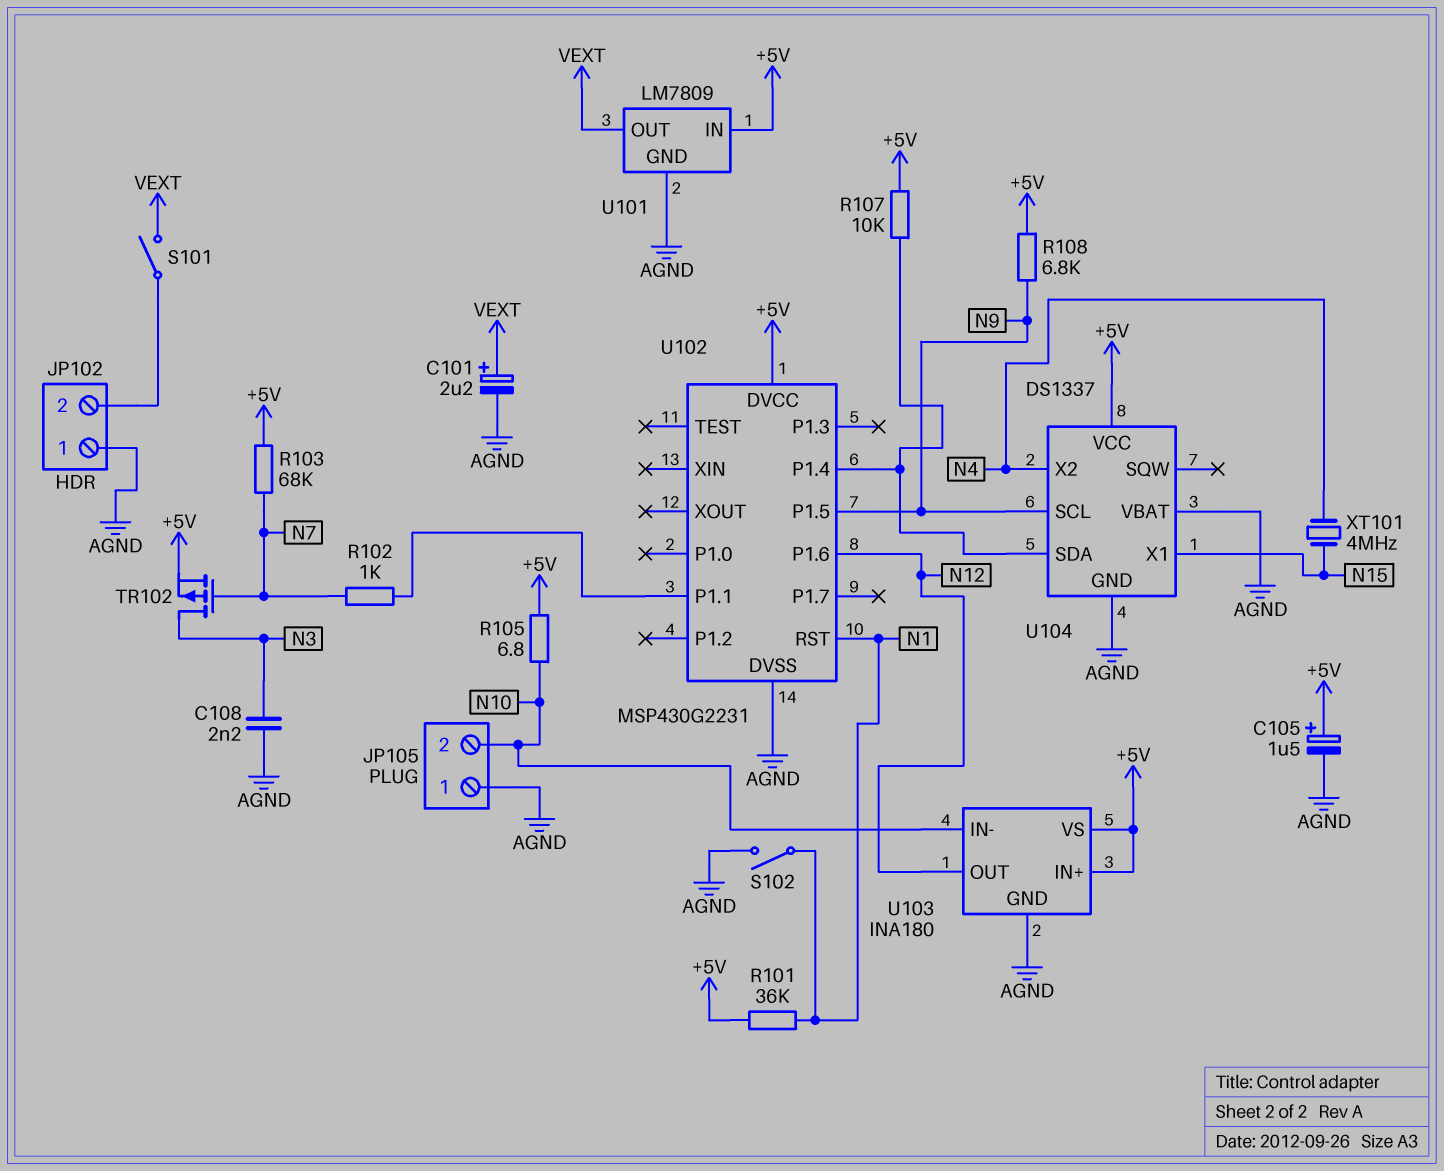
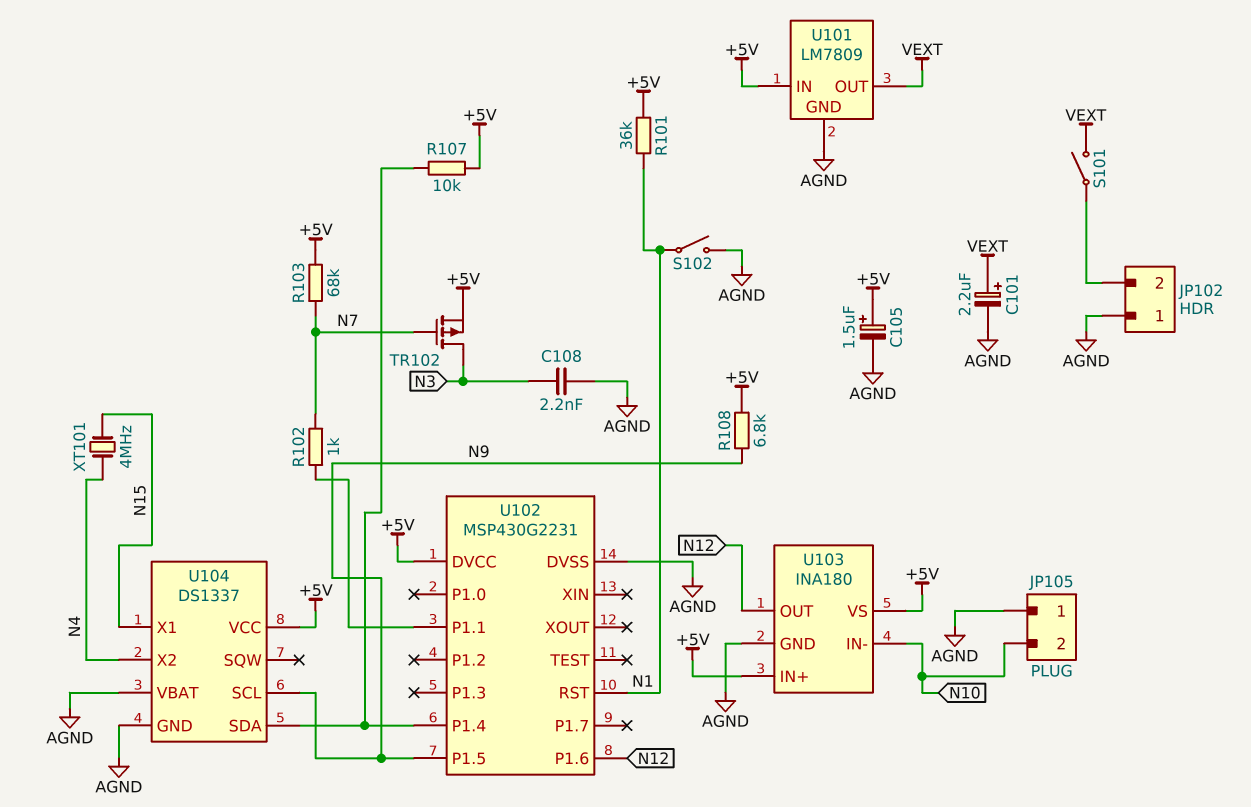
R105: 6.8 (+5V, N10) -> none

